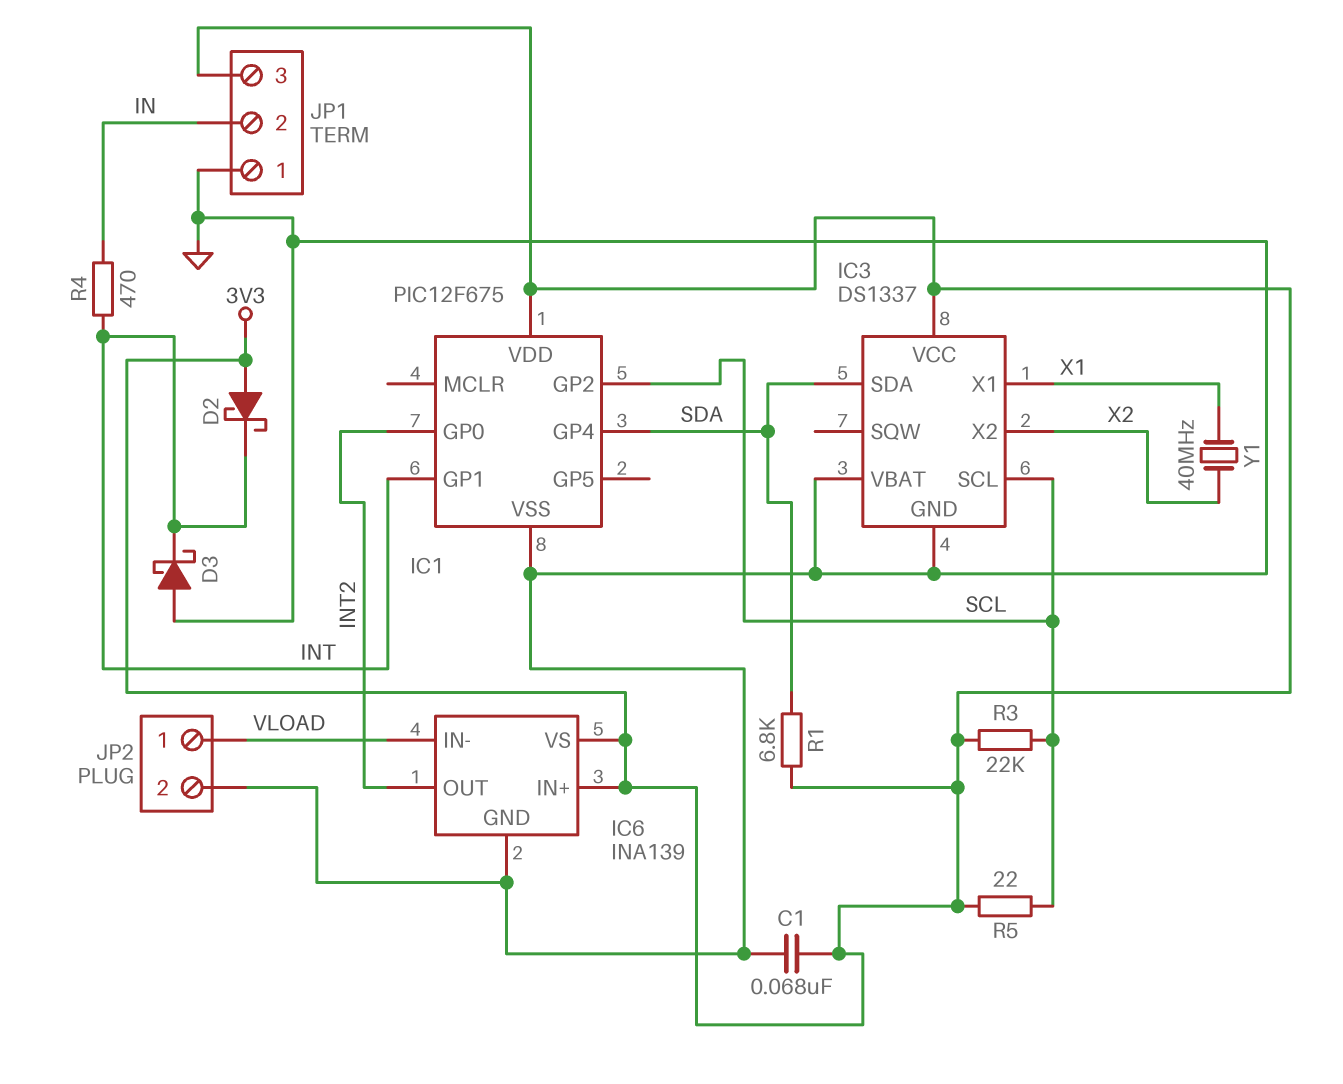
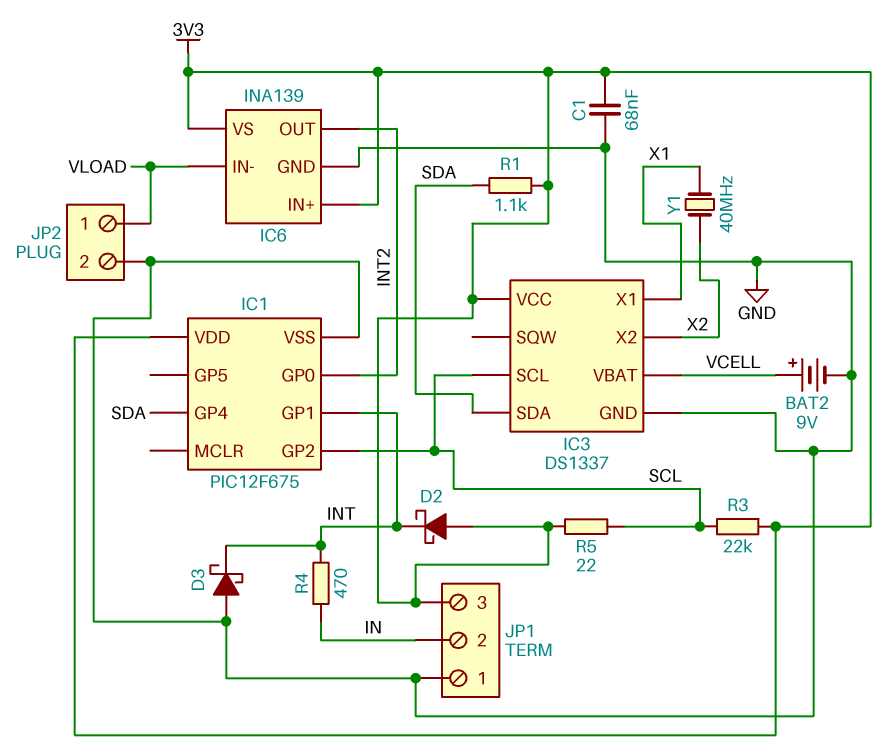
BAT2: none -> 9V (plus VCELL, minus GND)
IC3 pin VBAT: GND -> VCELL
R1: 6.8k (3V3, SDA) -> 1.1k (3V3, SDA)

